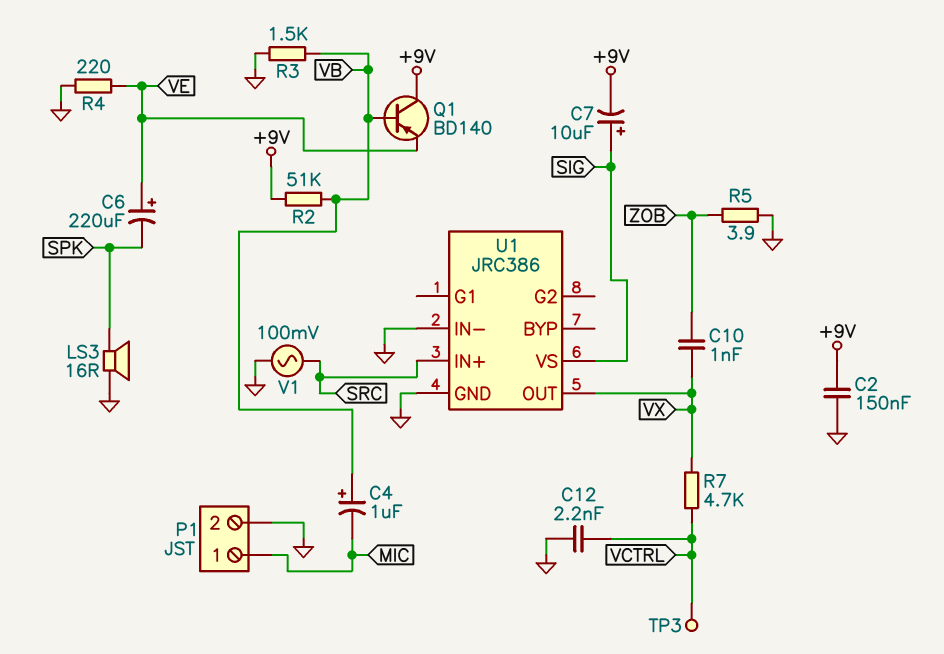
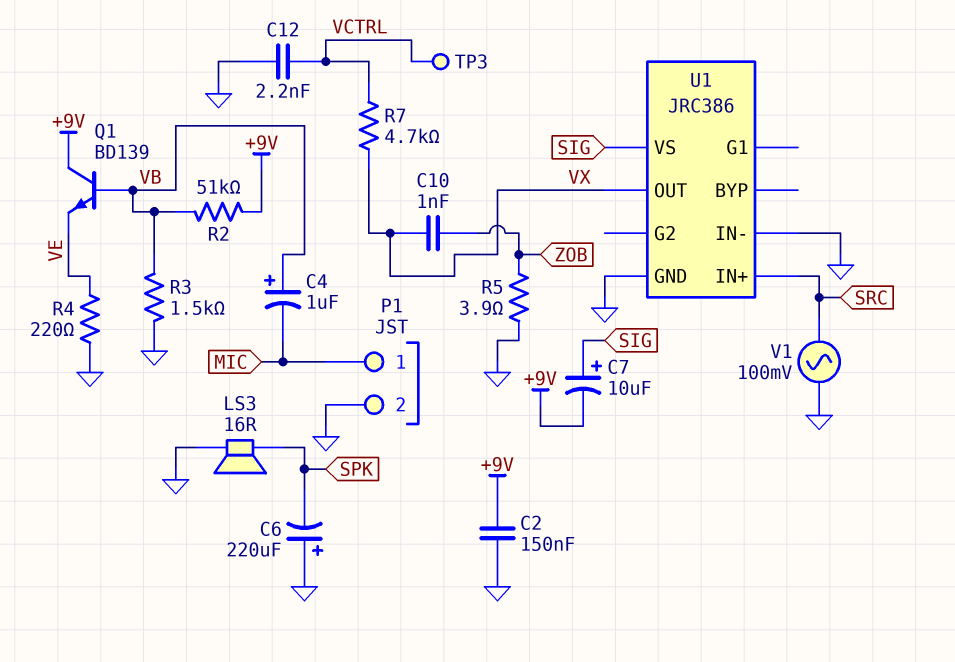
C6: 220uF (plus VE, minus SPK) -> 220uF (plus GND, minus SPK)
Q1: PNP BD140 (B VB, C +9V, E VE) -> NPN BD139 (B VB, C +9V, E VE)

